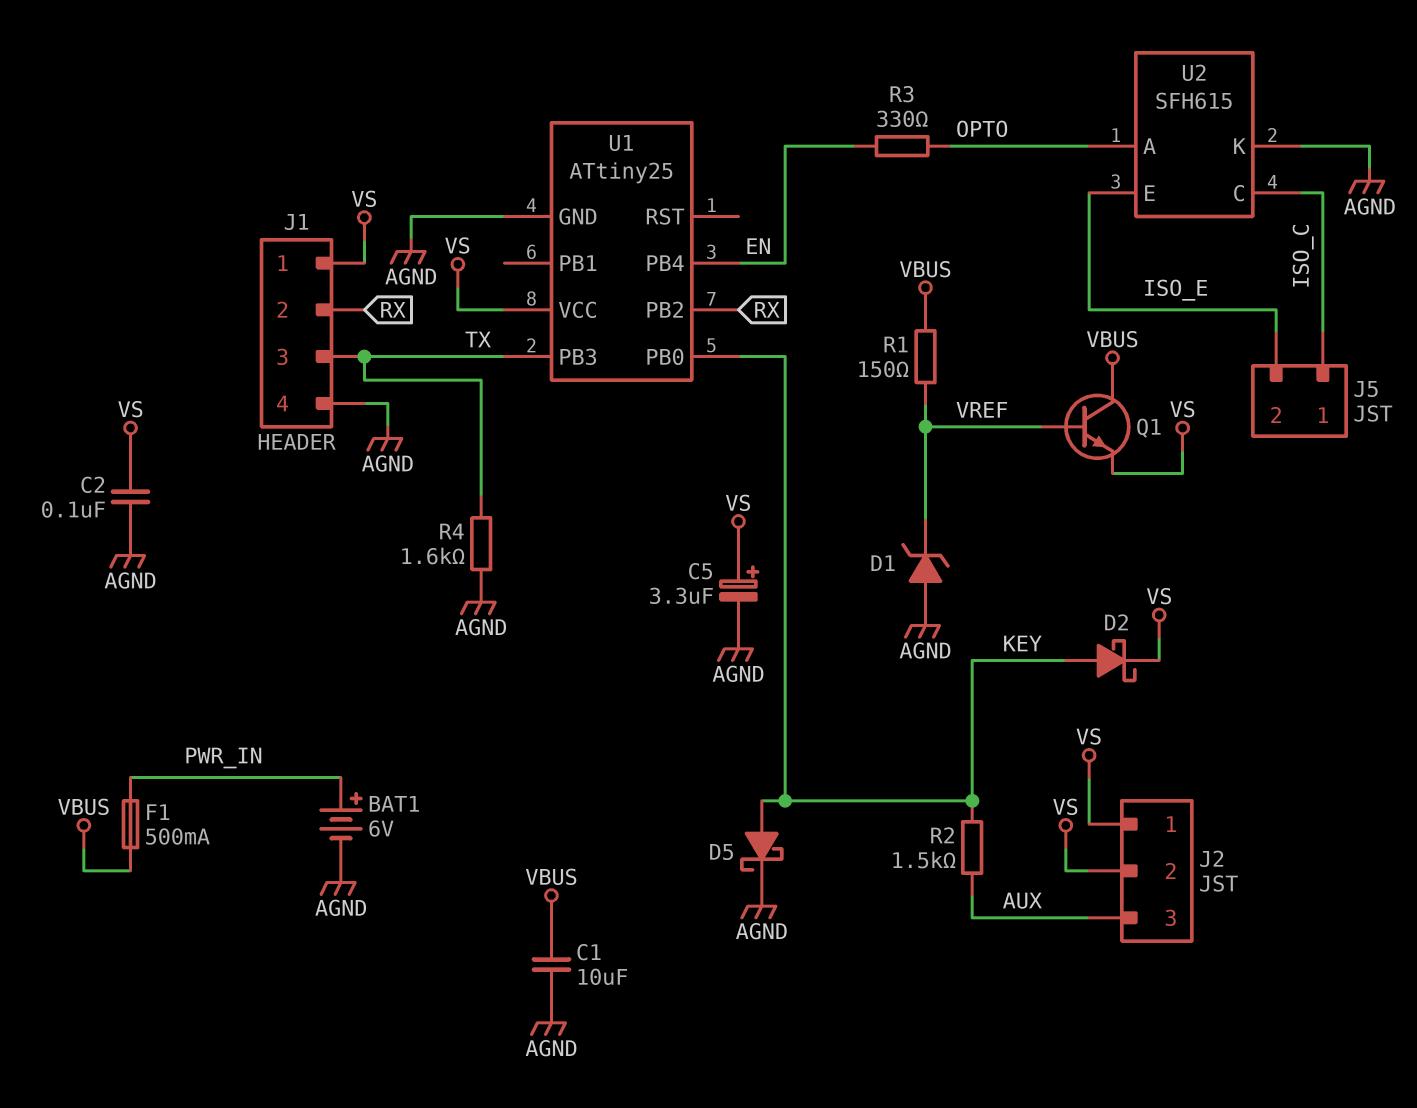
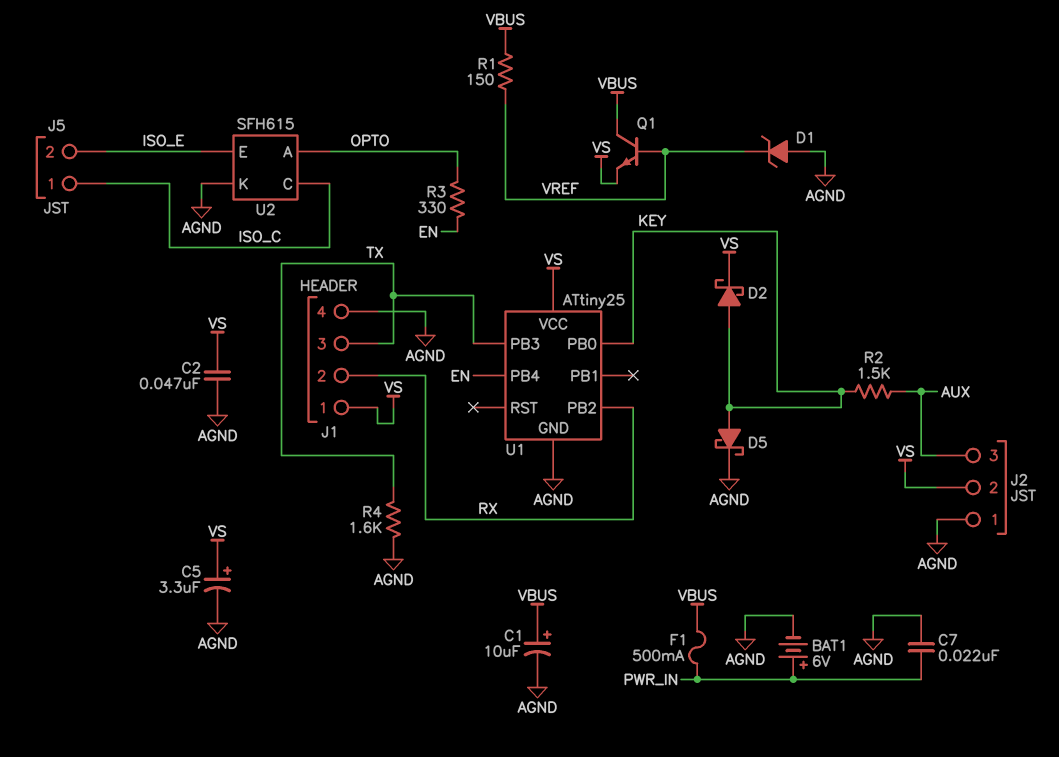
C1: 10uF (AGND, VBUS) -> 10uF (plus VBUS, minus AGND)
C2: 100nF (AGND, VS) -> 47nF (AGND, VS)
C7: none -> 22nF (AGND, PWR_IN)
J2 pin 1: VS -> AGND

